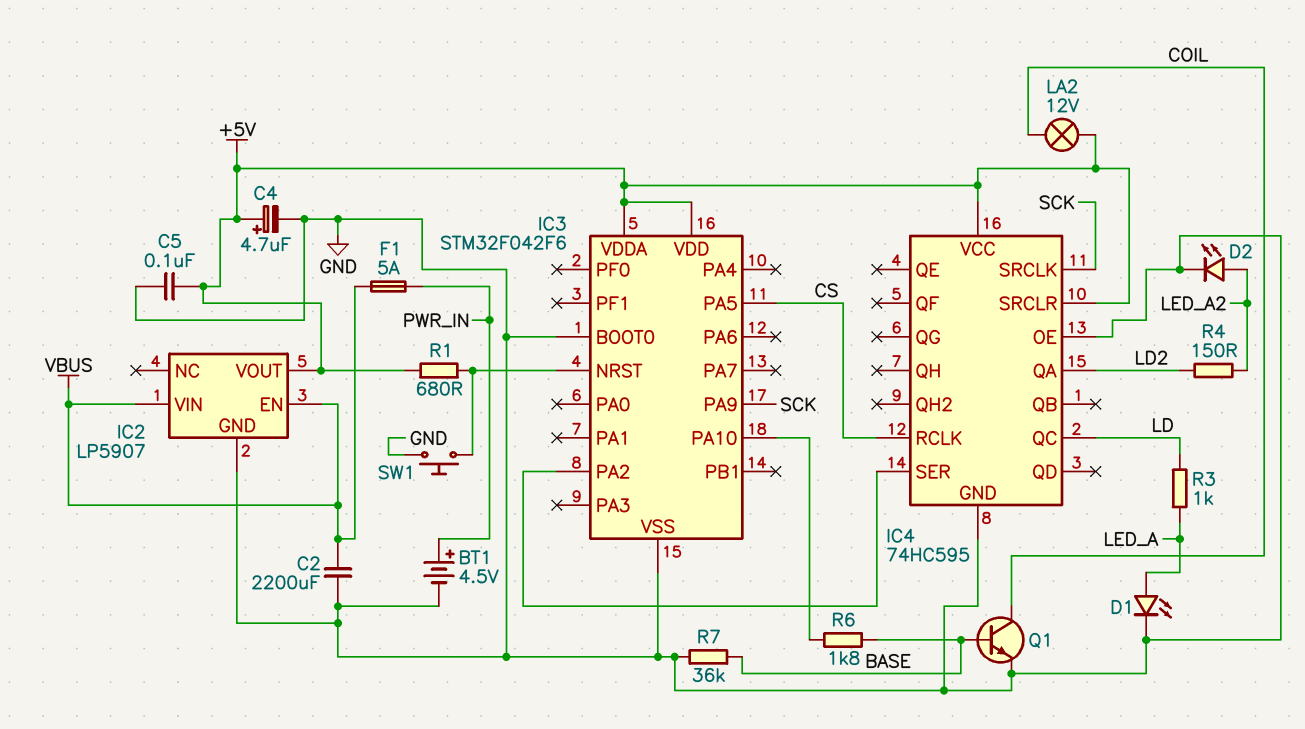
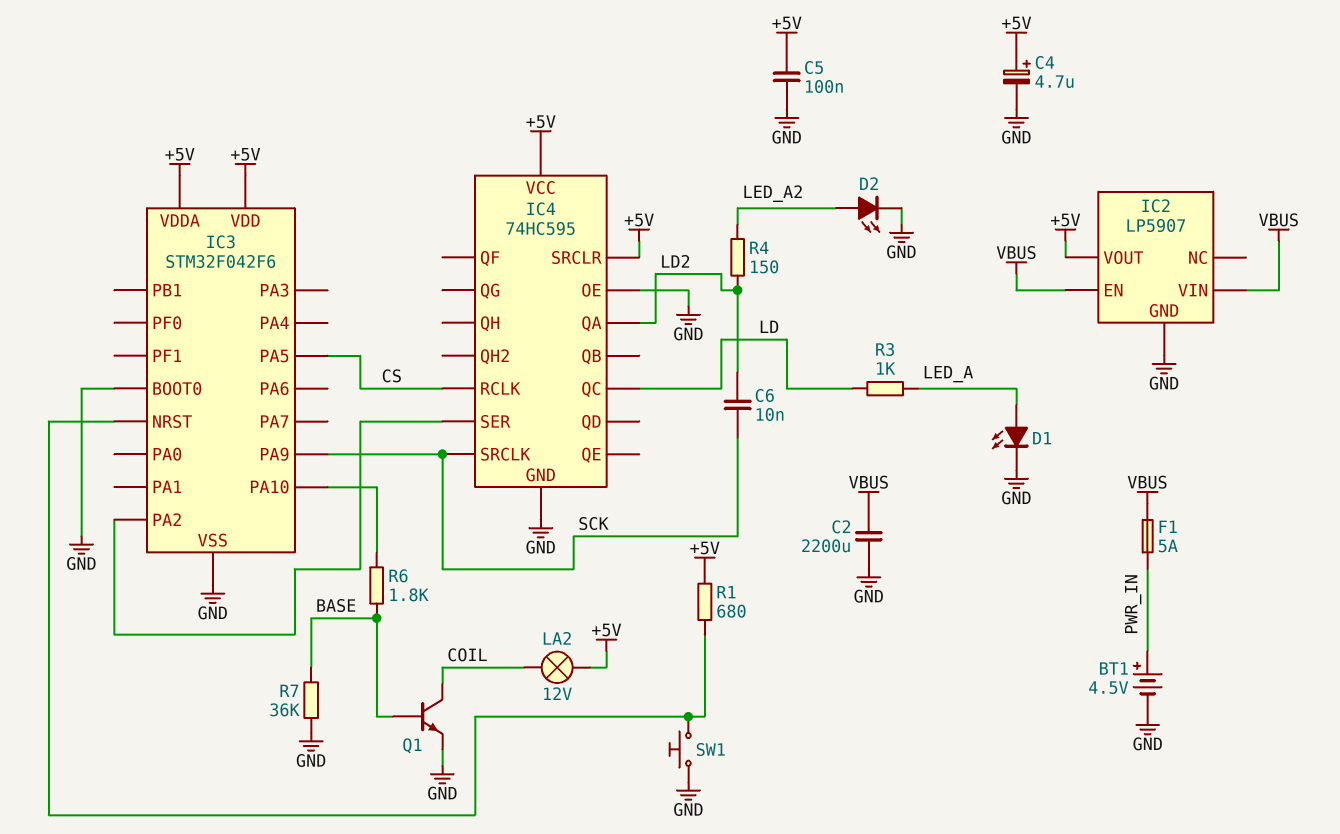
C6: none -> 10nF (LD2, SCK)

